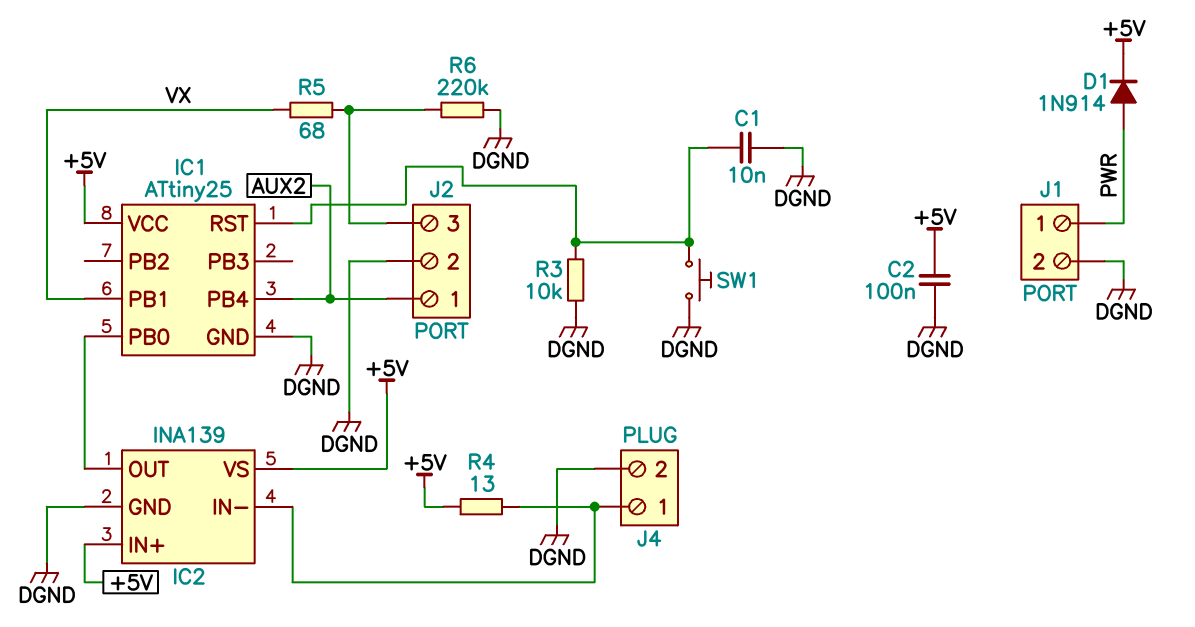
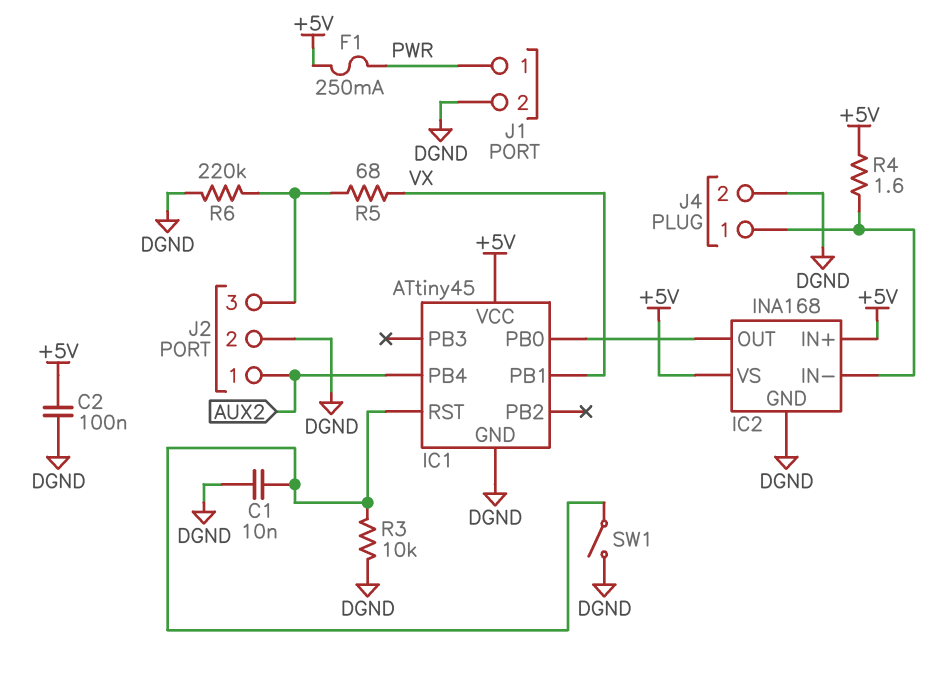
D1: diode 1N914 (A PWR, K +5V) -> none
F1: none -> 250mA (+5V, PWR)
IC1: ATtiny25 -> ATtiny45
IC2: INA139 -> INA168
R4: 13 (+5V, IC2/IN-) -> 1.6 (+5V, IC2/IN-)
SW1: button (DGND, IC1/RST) -> switch (DGND, IC1/RST)

